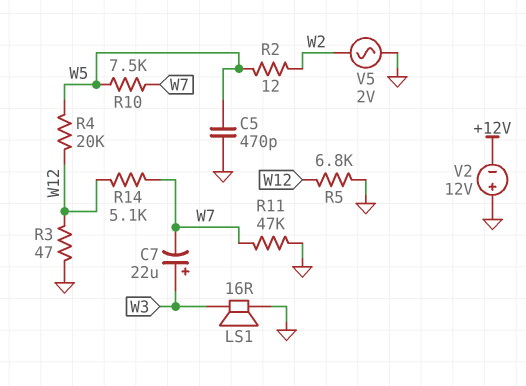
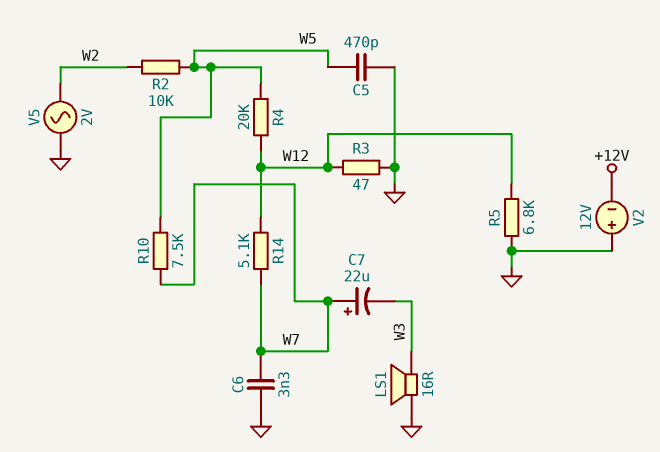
C6: none -> 3.3nF (GND, W7)
C7: 22uF (plus W3, minus W7) -> 22uF (plus W7, minus W3)
R2: 12 (W2, W5) -> 10k (W2, W5)
R11: 47k (GND, W7) -> none

